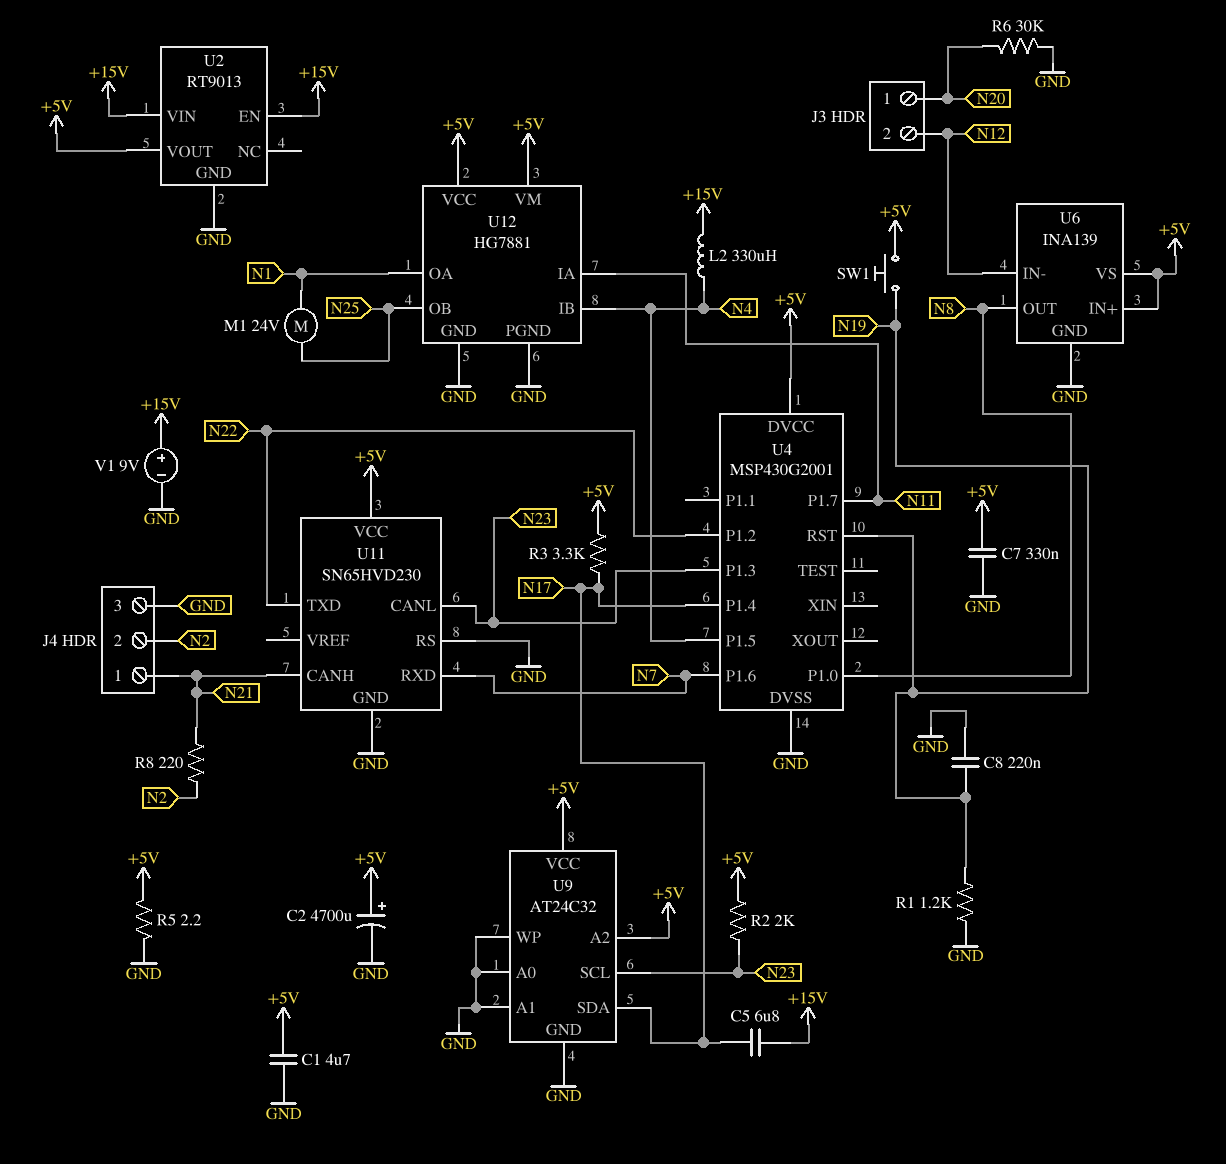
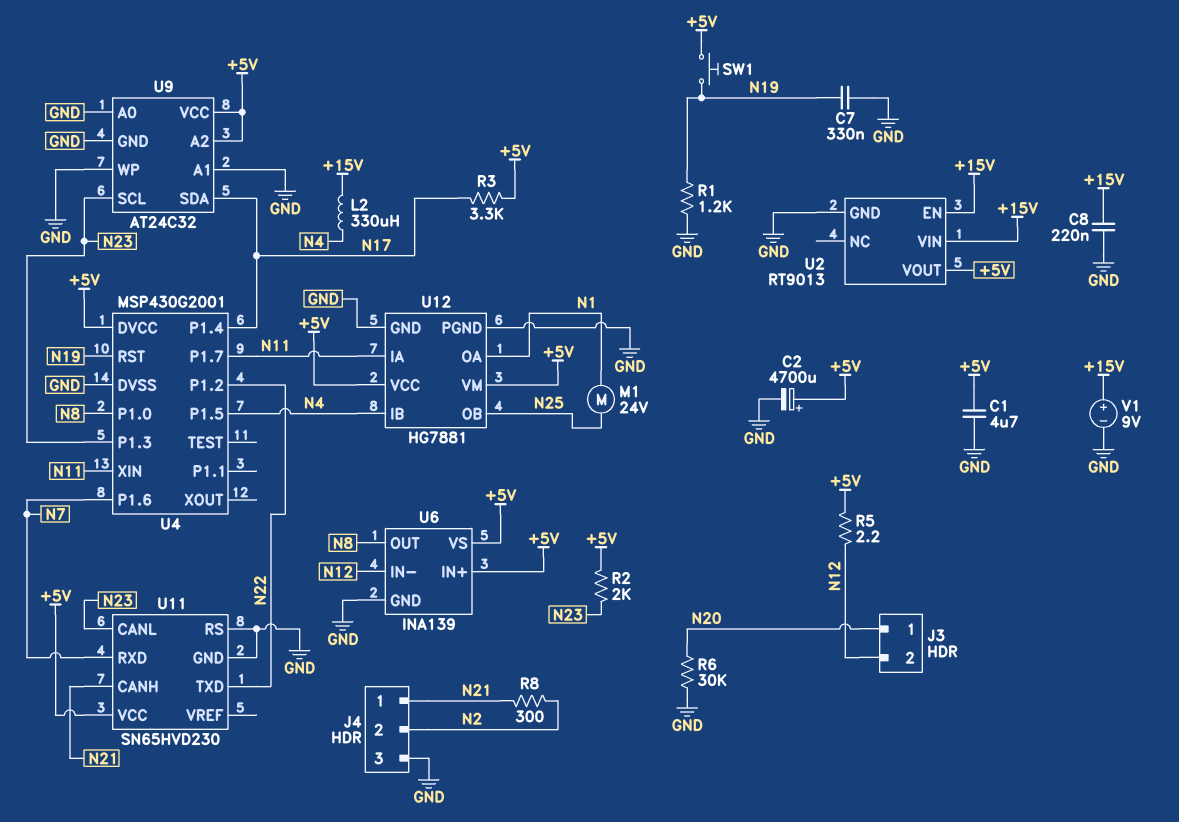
C5: 6.8uF (+15V, N17) -> none
C7: 330nF (+5V, GND) -> 330nF (GND, N19)
C8: 220nF (GND, N19) -> 220nF (+15V, GND)
R5: 2.2 (+5V, GND) -> 2.2 (+5V, N12)
R8: 220 (N2, N21) -> 300 (N2, N21)
U4 pin XIN: none -> N11

